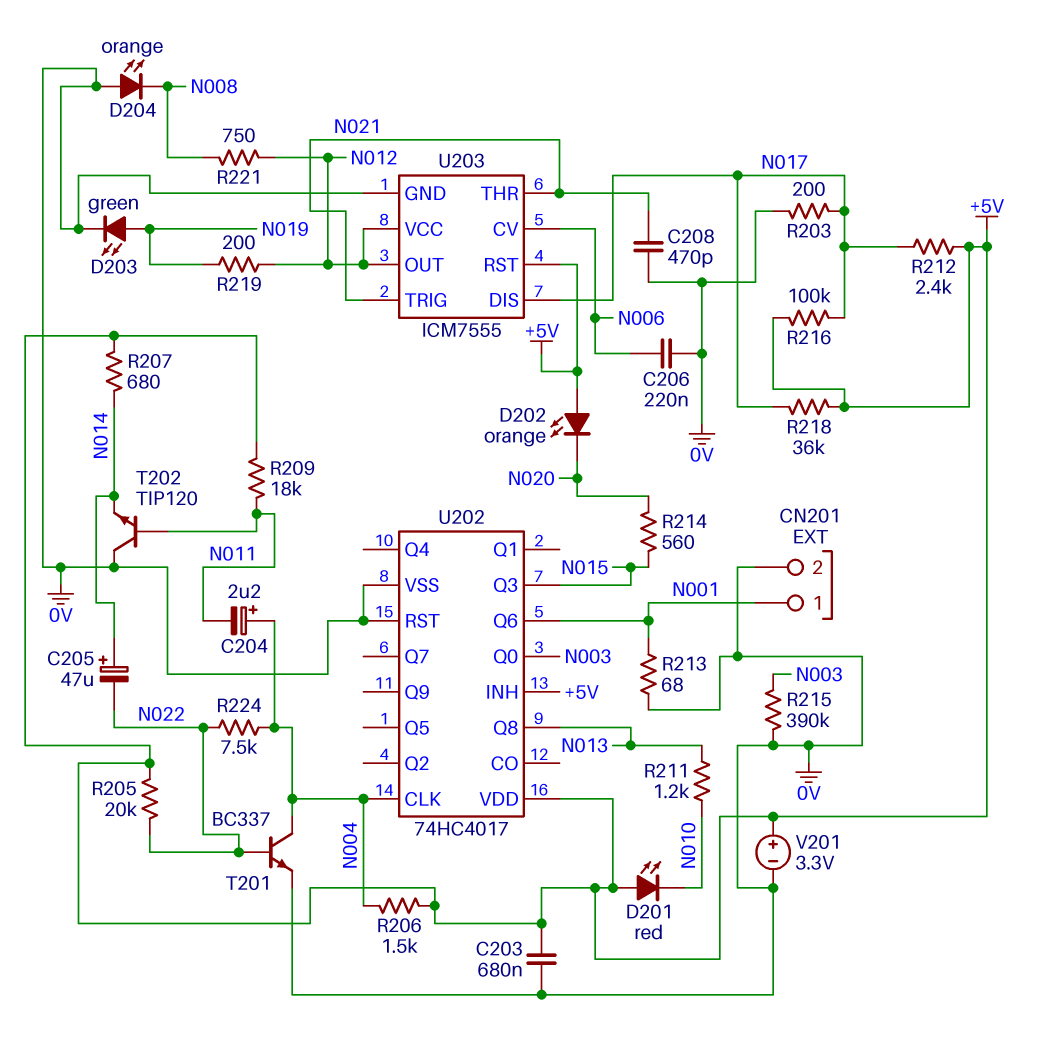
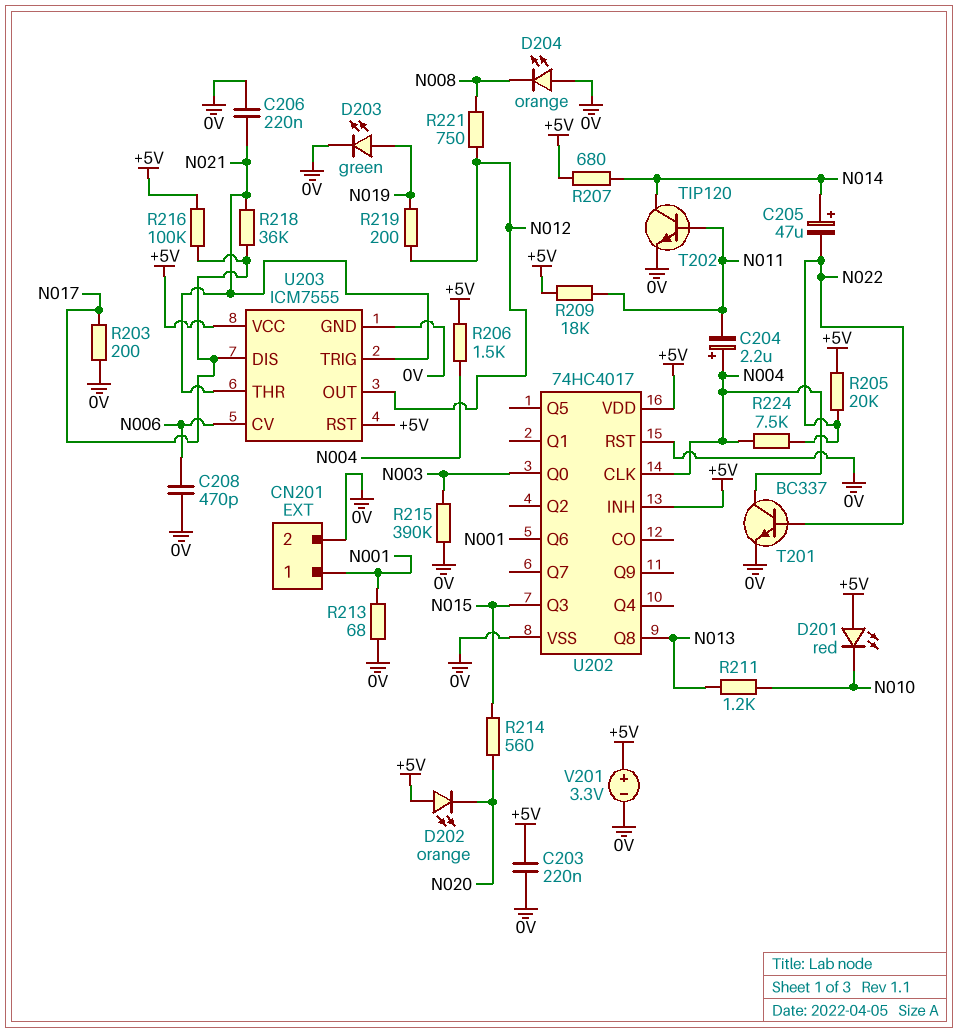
C203: 680nF (+5V, 0V) -> 220nF (+5V, 0V)
C206: 220nF (0V, N006) -> 220nF (0V, N021)
C208: 470pF (0V, N021) -> 470pF (0V, N006)
R212: 2.4k (+5V, N017) -> none
R218: 36k (+5V, N017) -> 36k (N017, N021)
T202: NPN TIP120 (B N011, C 0V, E N014) -> NPN TIP120 (B N011, C N014, E 0V)
U203 pin VCC: N012 -> +5V

